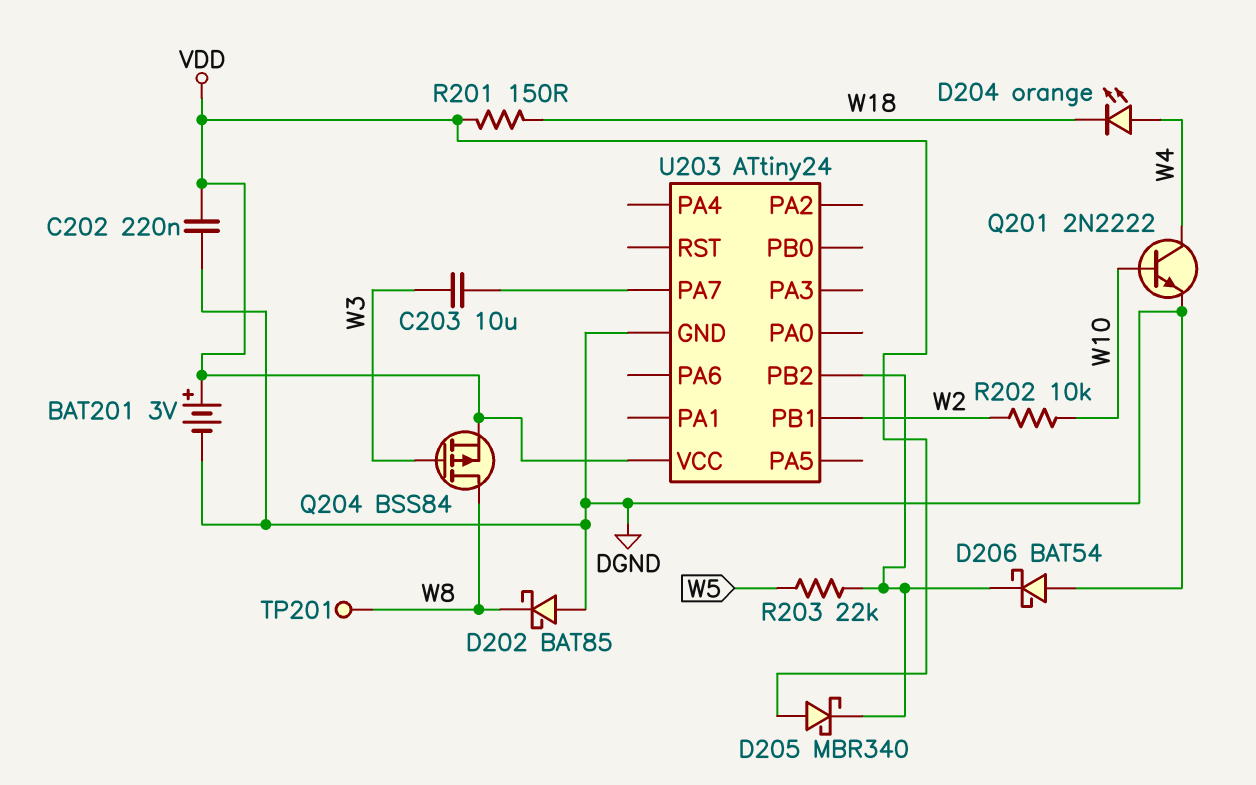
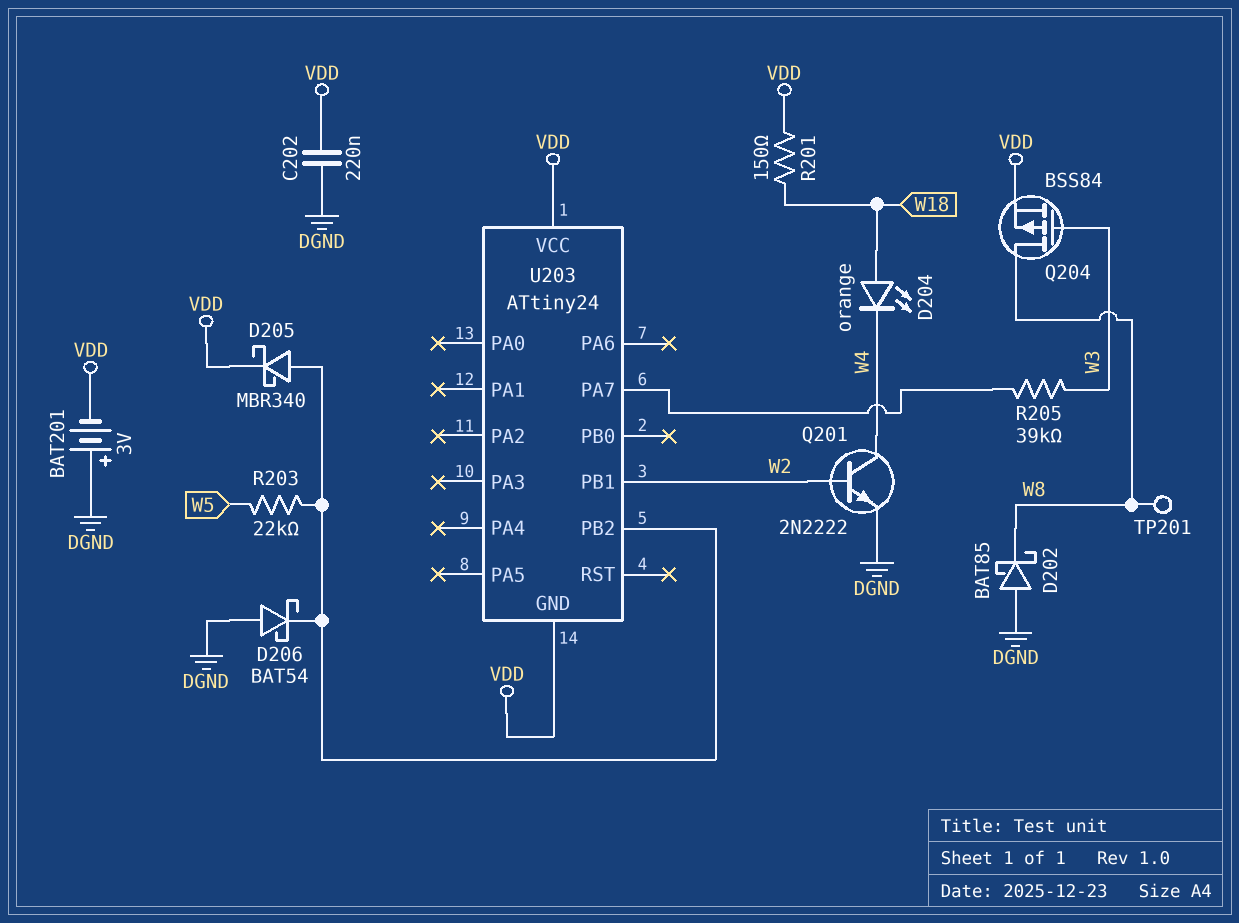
BAT201: 3V (plus VDD, minus DGND) -> 3V (plus DGND, minus VDD)
C203: 10uF (U203/PA7, W3) -> none
D204: LED orange (A W4, K W18) -> LED orange (A W18, K W4)
D205: schottky MBR340 (A VDD, K U203/PB2) -> schottky MBR340 (A U203/PB2, K VDD)
Q201: NPN 2N2222 (B W10, C W4, E DGND) -> NPN 2N2222 (B W2, C W4, E DGND)
R202: 10k (W2, W10) -> none
R205: none -> 39k (U203/PA7, W3)
U203 pin GND: DGND -> VDD

